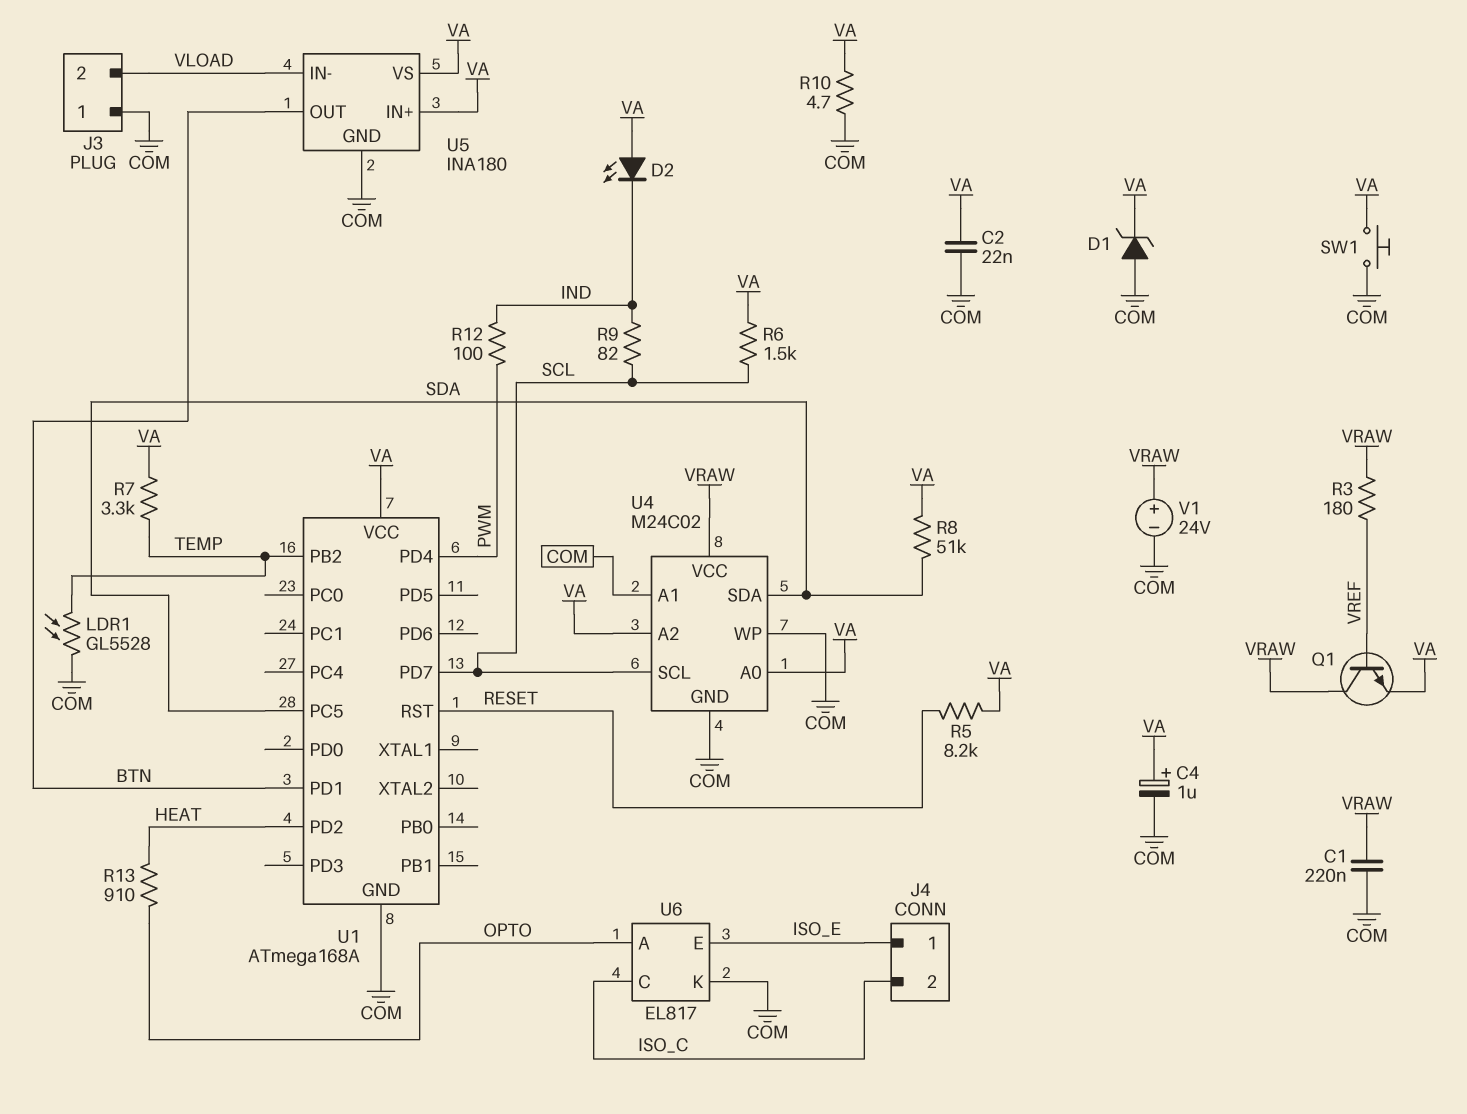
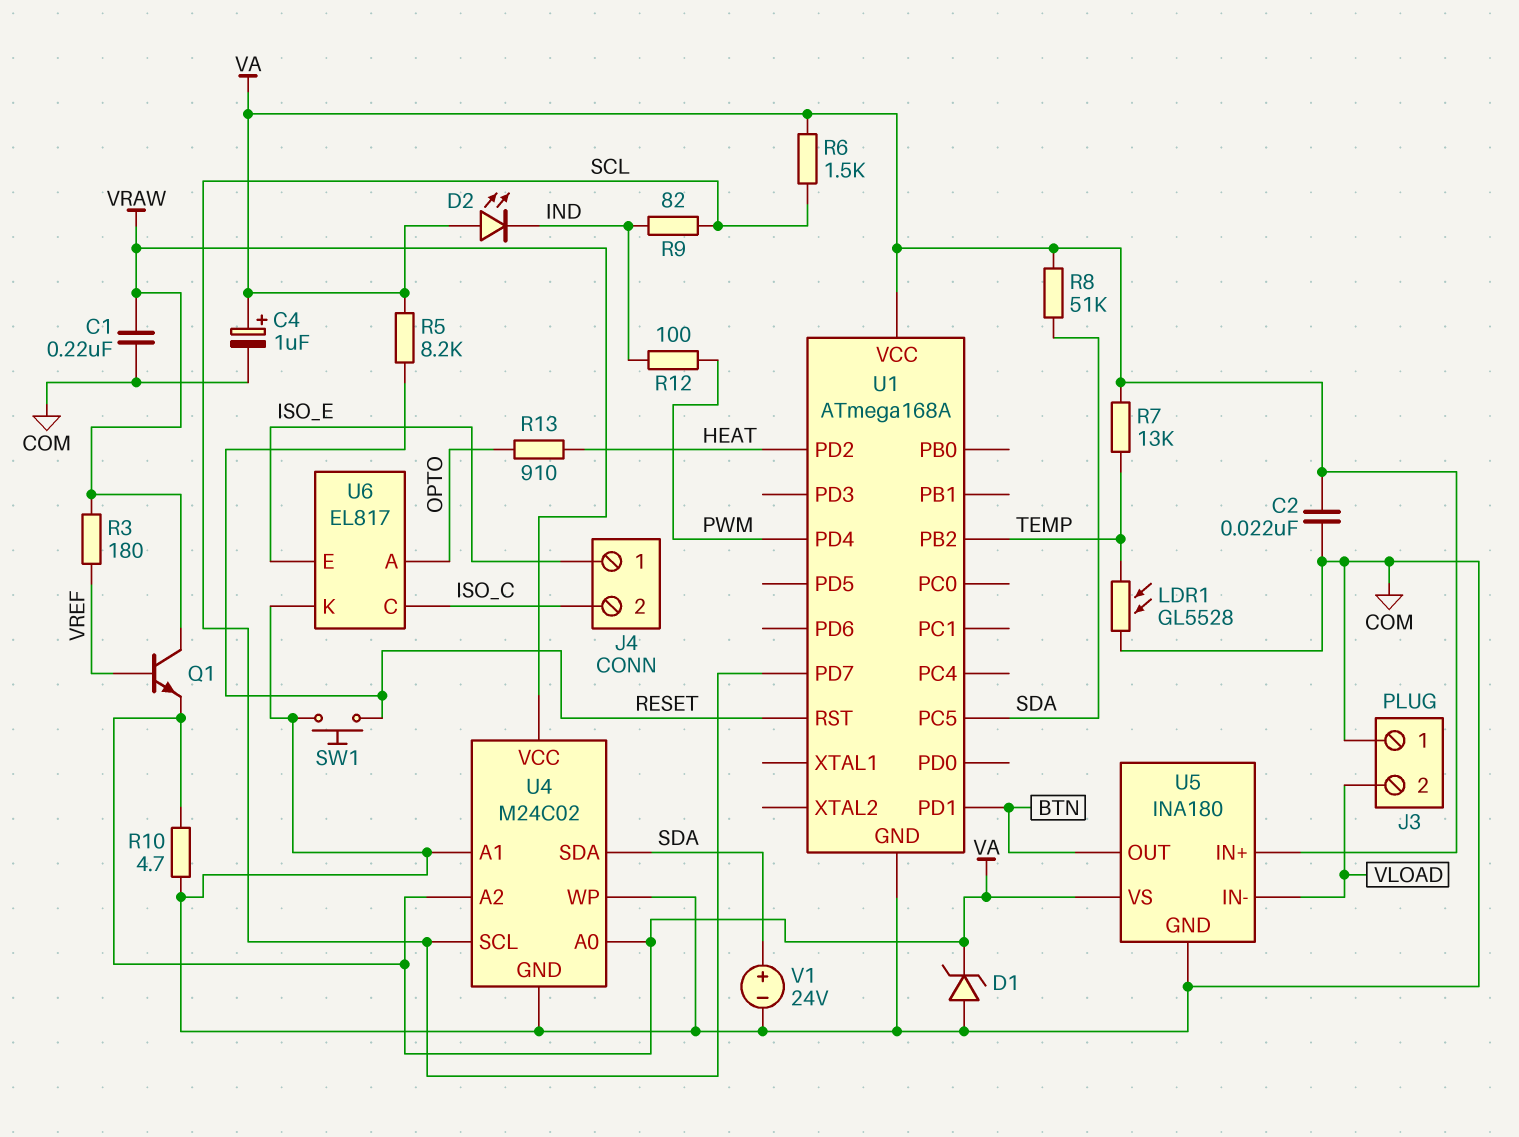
R7: 3.3k (TEMP, VA) -> 13k (TEMP, VA)
SW1: button (COM, VA) -> button (COM, RESET)
V1: 24V (plus VRAW, minus COM) -> 24V (plus SDA, minus COM)

